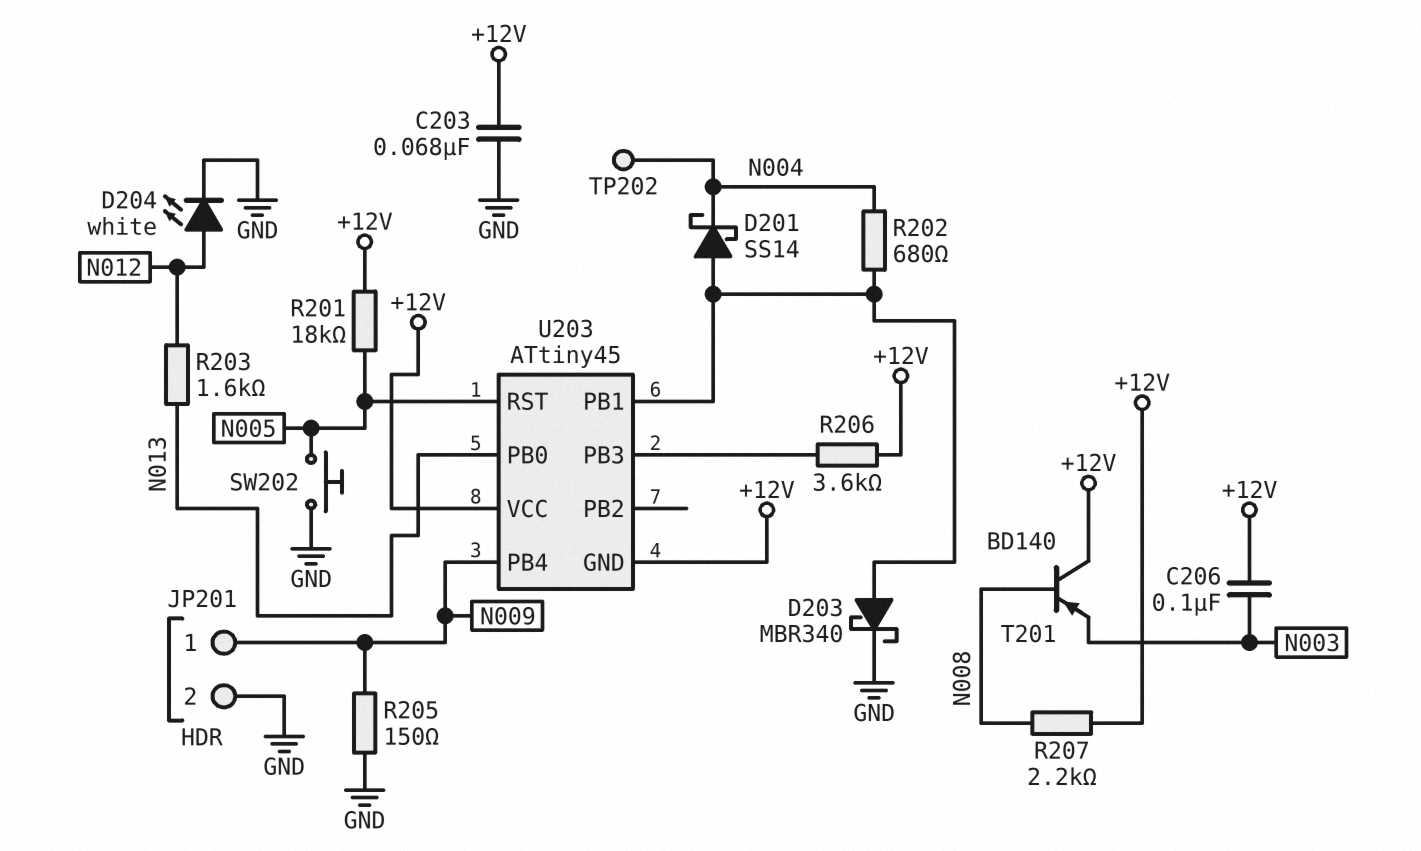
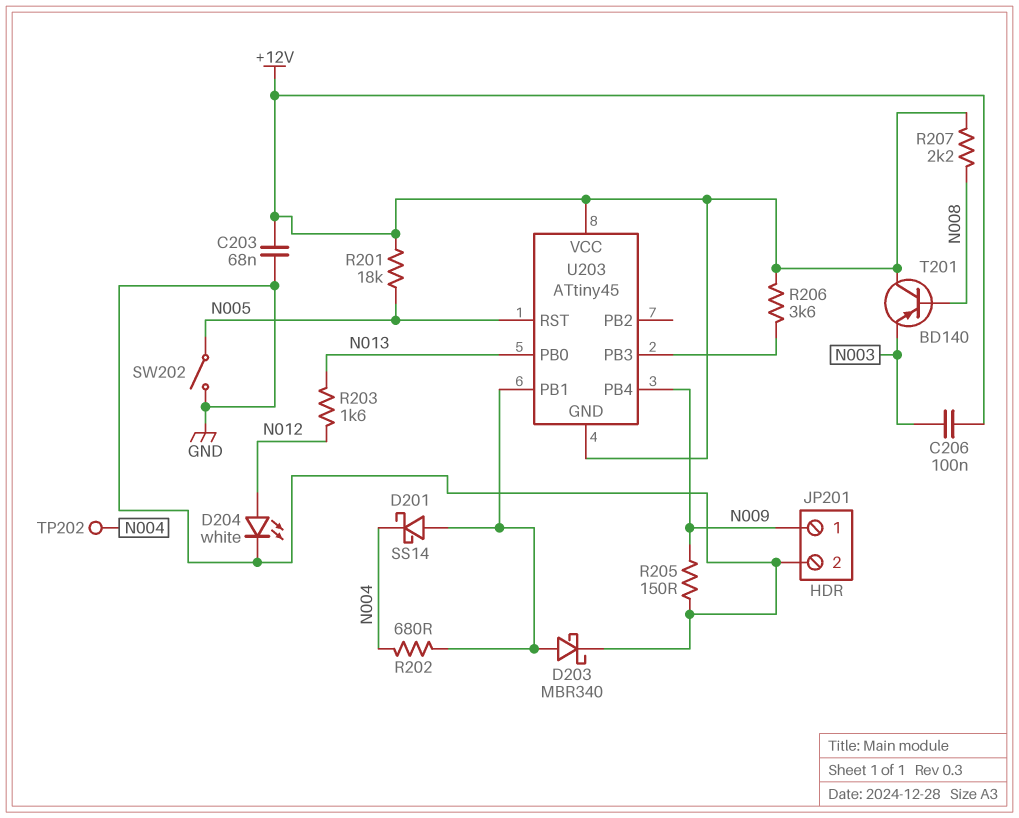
SW202: button (GND, N005) -> switch (GND, N005)

